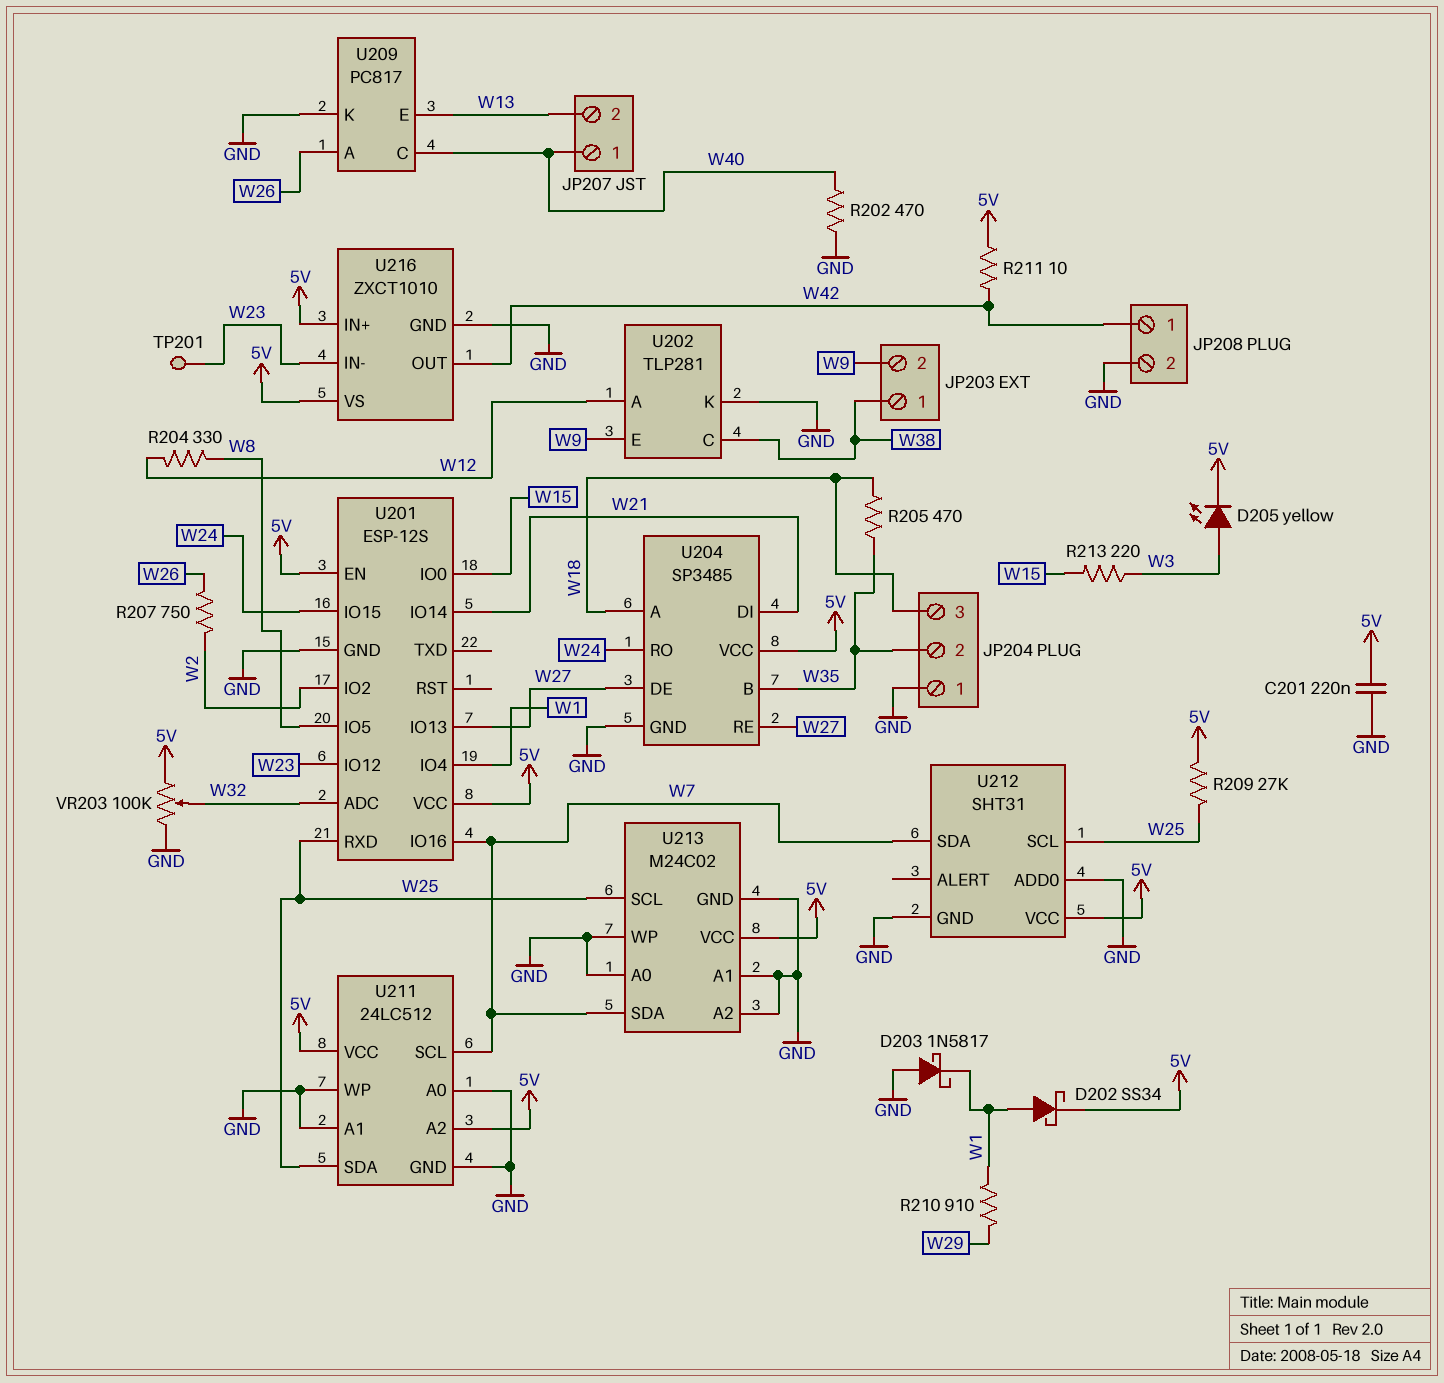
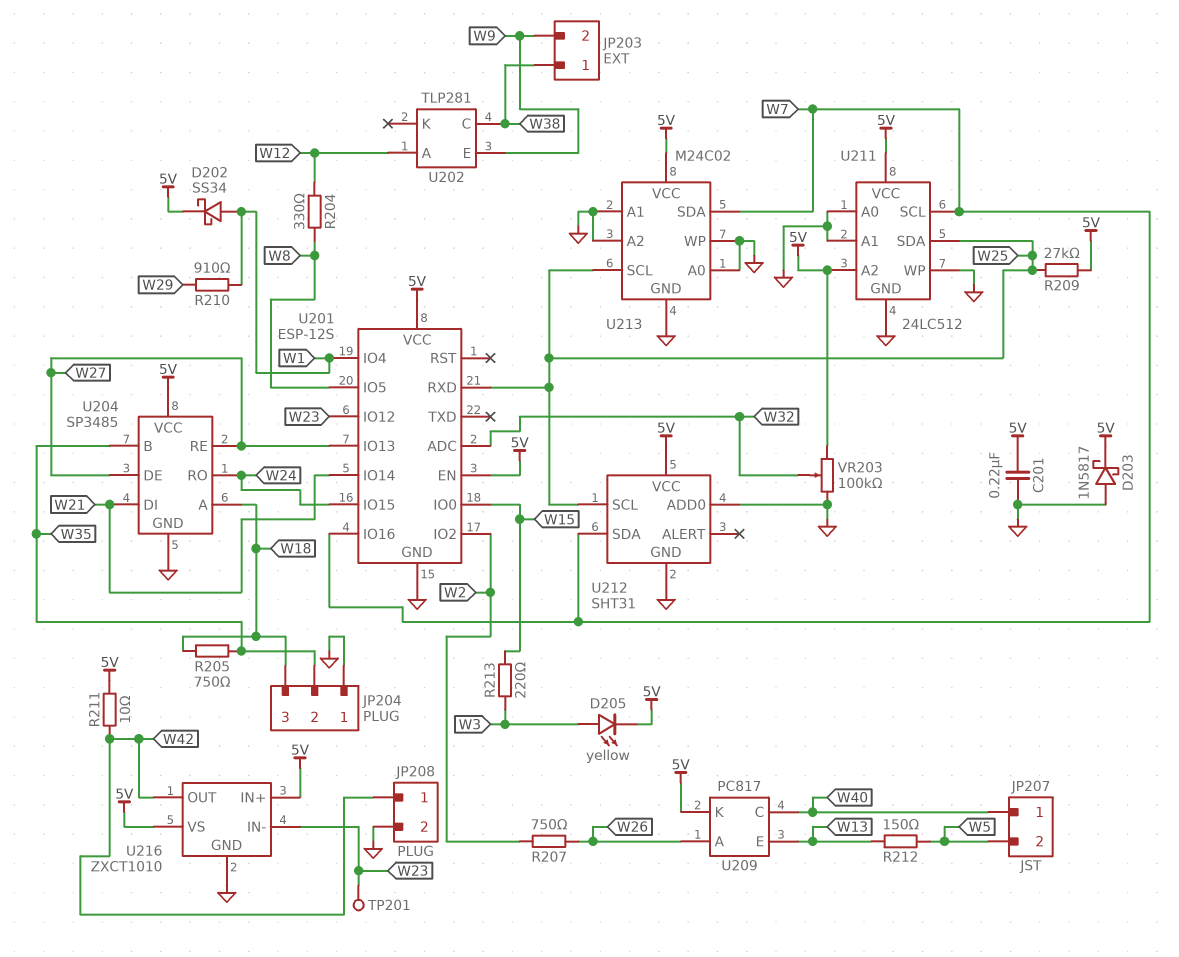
D203: schottky 1N5817 (A GND, K W1) -> schottky 1N5817 (A GND, K 5V)
JP207 pin 2: W13 -> W5
R202: 470 (GND, W40) -> none
R205: 470 (W18, W35) -> 750 (W18, W35)
R212: none -> 150 (W5, W13)
U202 pin K: GND -> none
U209 pin K: GND -> 5V

